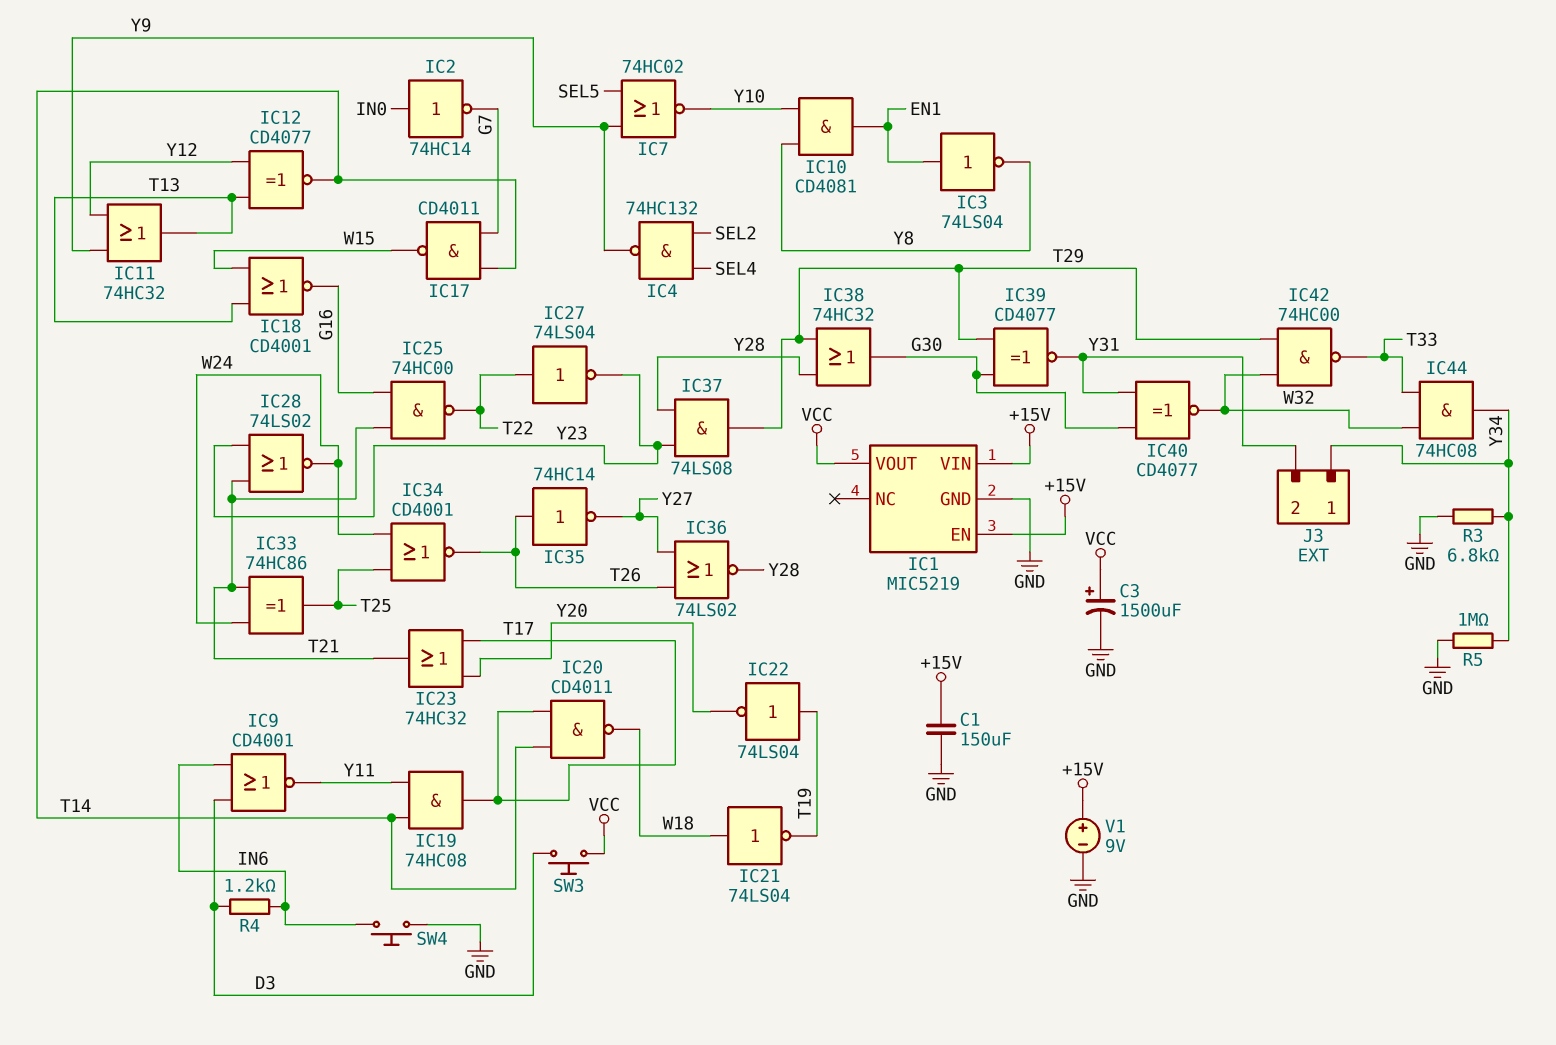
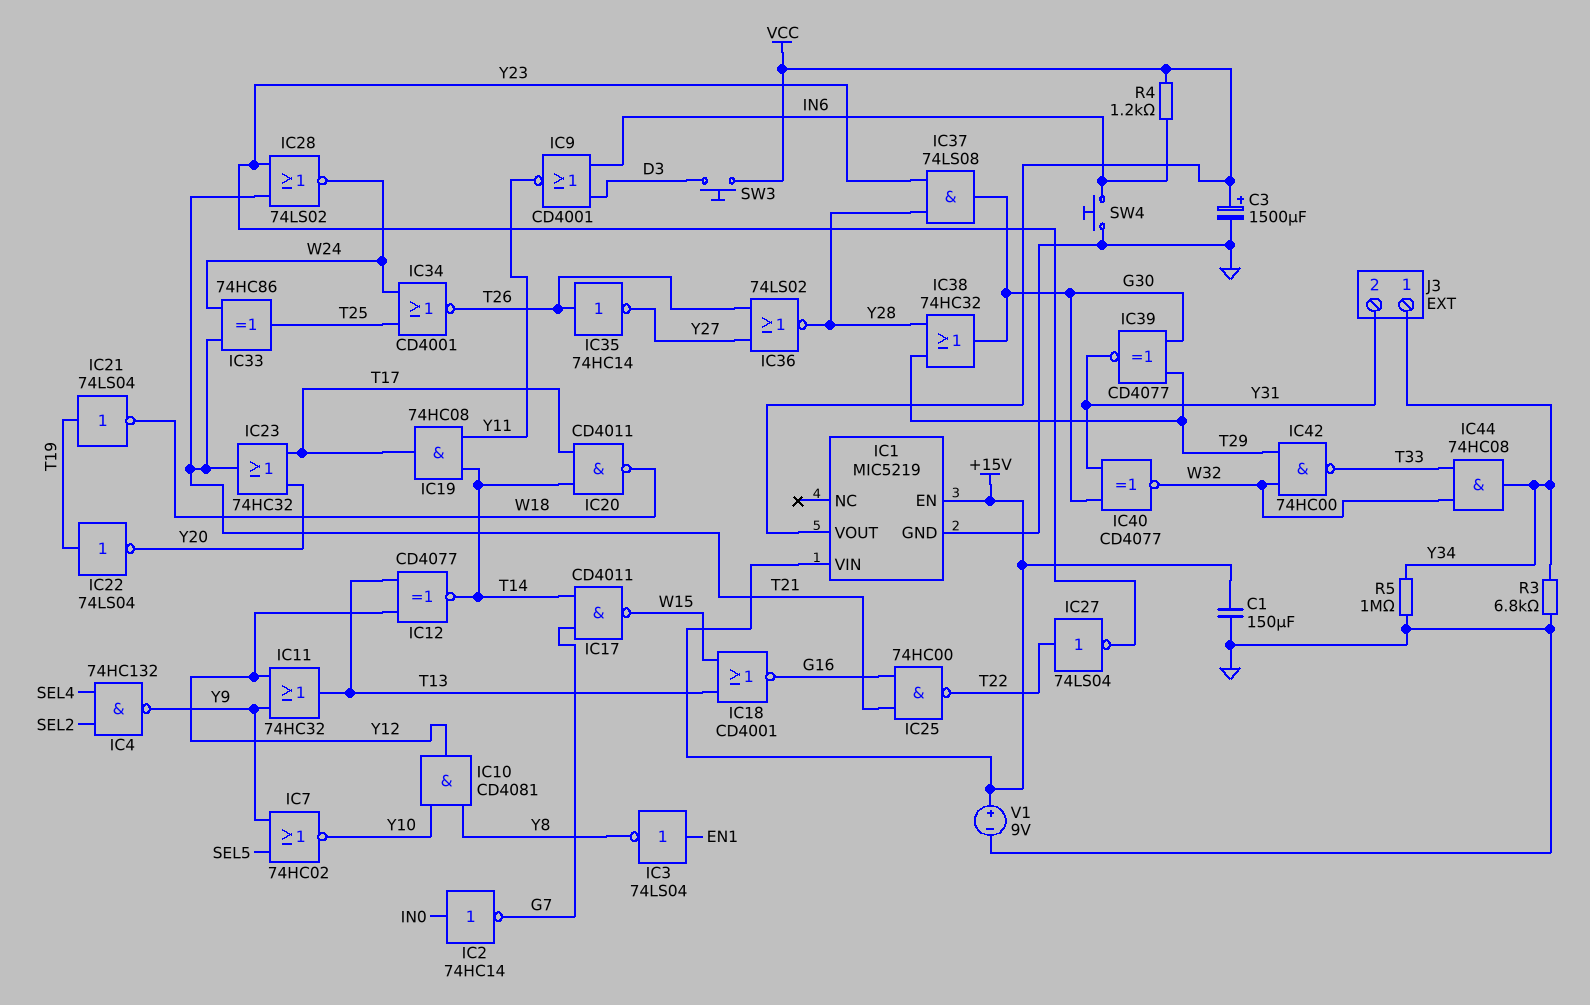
IC10: AND CD4081 (in Y8, in Y10, out EN1) -> AND CD4081 (in Y8, in Y10, out Y12)
IC21: NOT 74LS04 (in W18, out T19) -> NOT 74LS04 (in T19, out W18)
IC37: AND 74LS08 (in Y23, in Y28, out T29) -> AND 74LS08 (in Y23, in Y28, out G30)
R4: 1.2k (D3, IN6) -> 1.2k (IN6, VCC)

